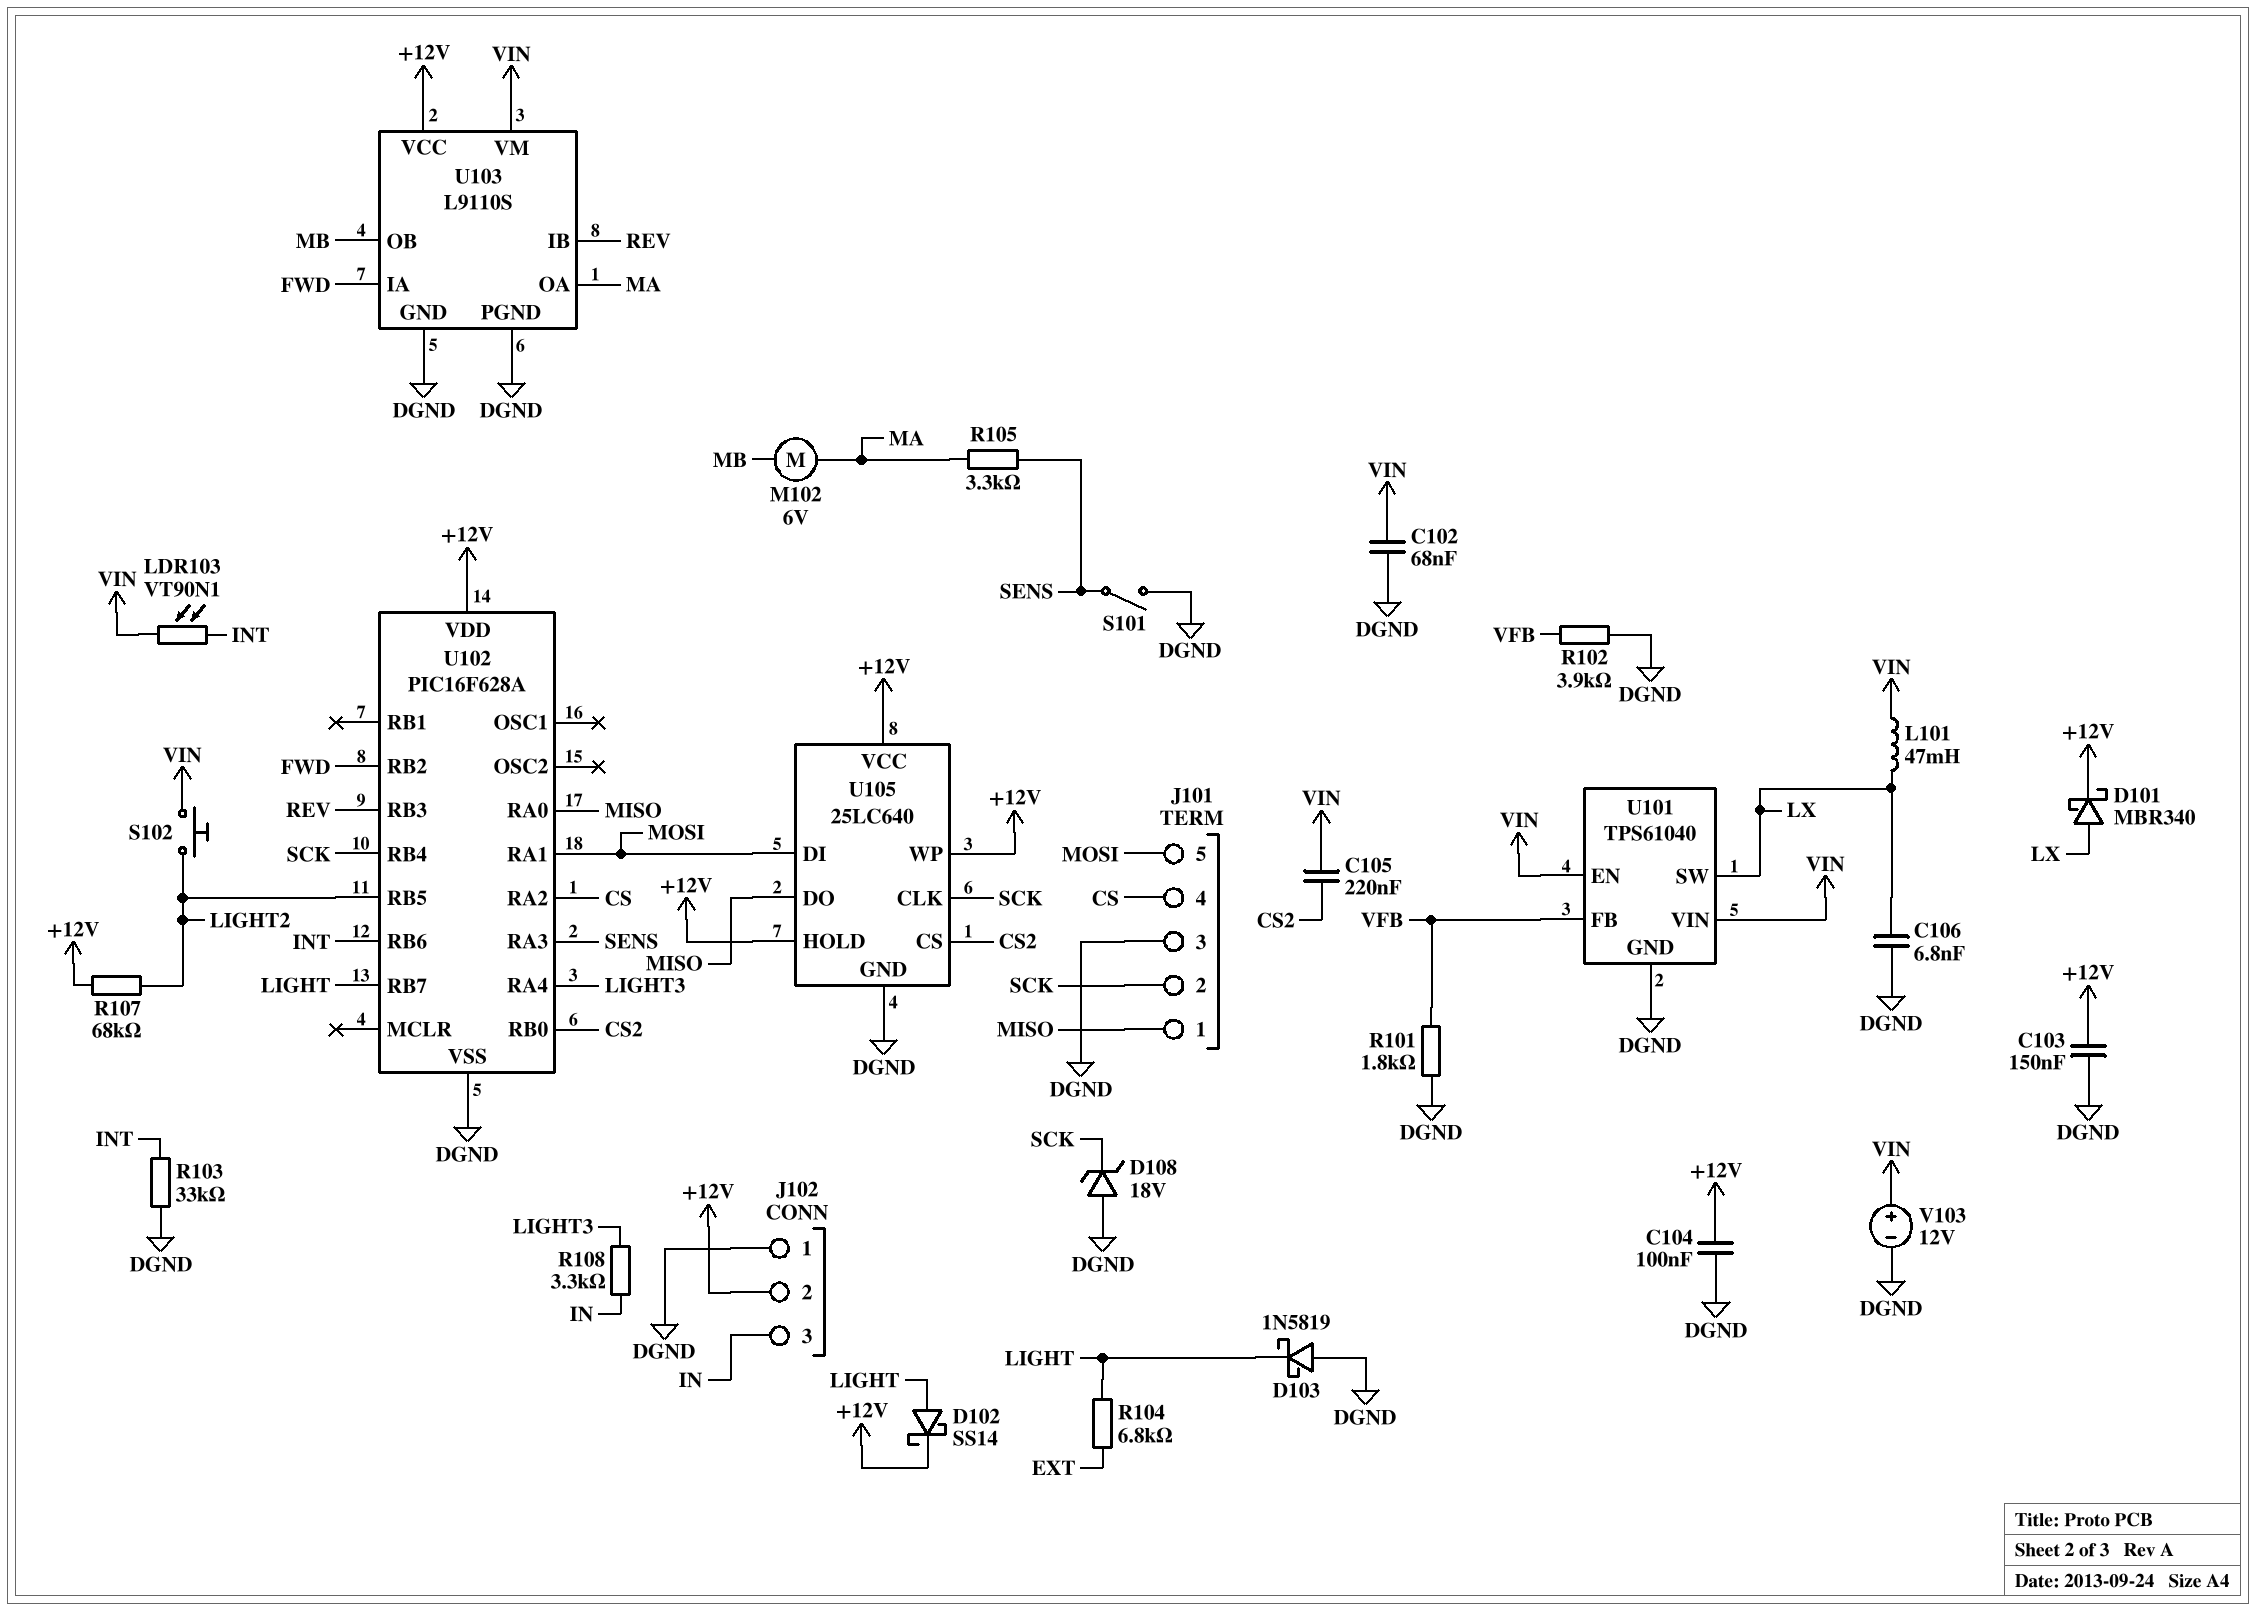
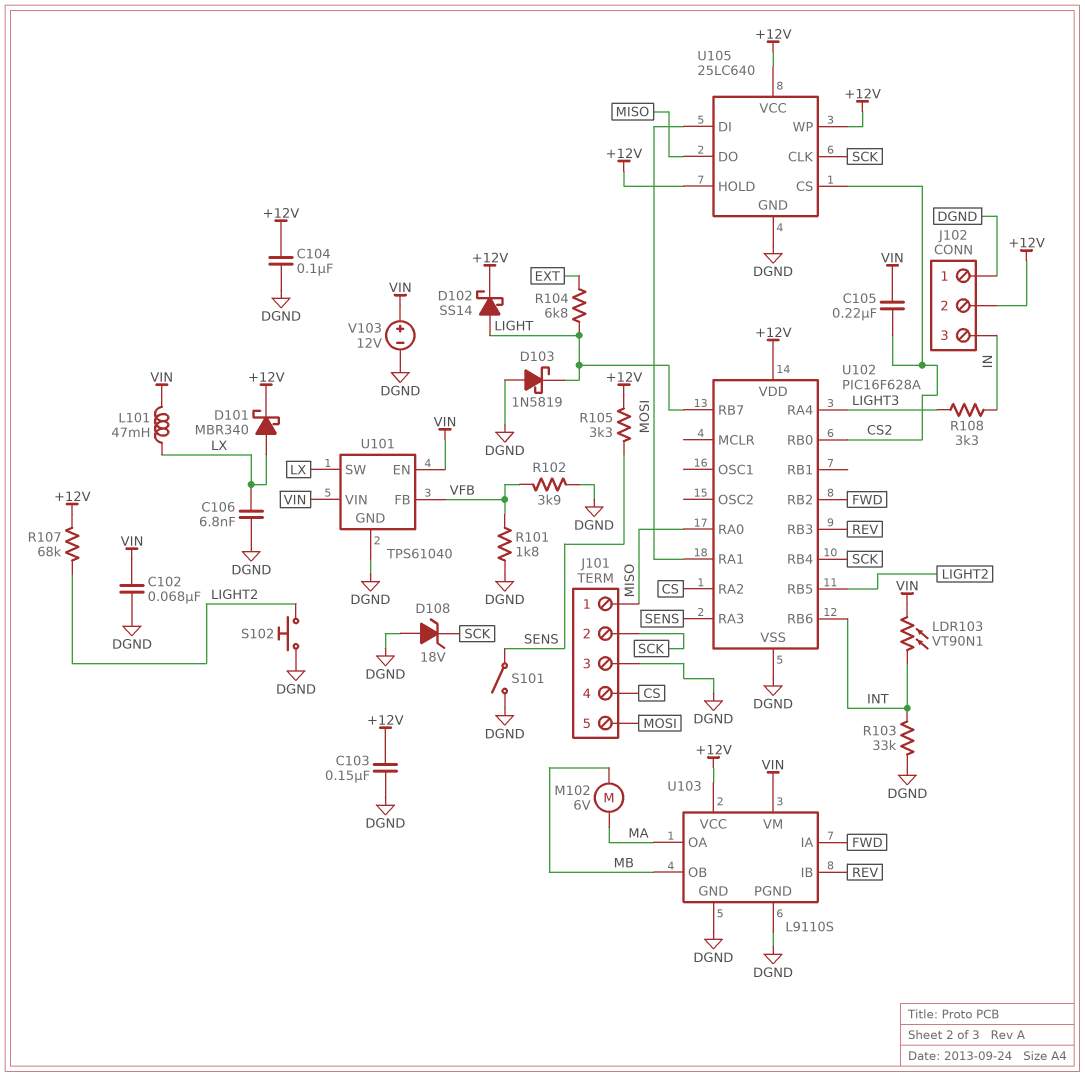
R105: 3.3k (MA, SENS) -> 3.3k (+12V, SENS)
S102: button (LIGHT2, VIN) -> button (DGND, LIGHT2)

